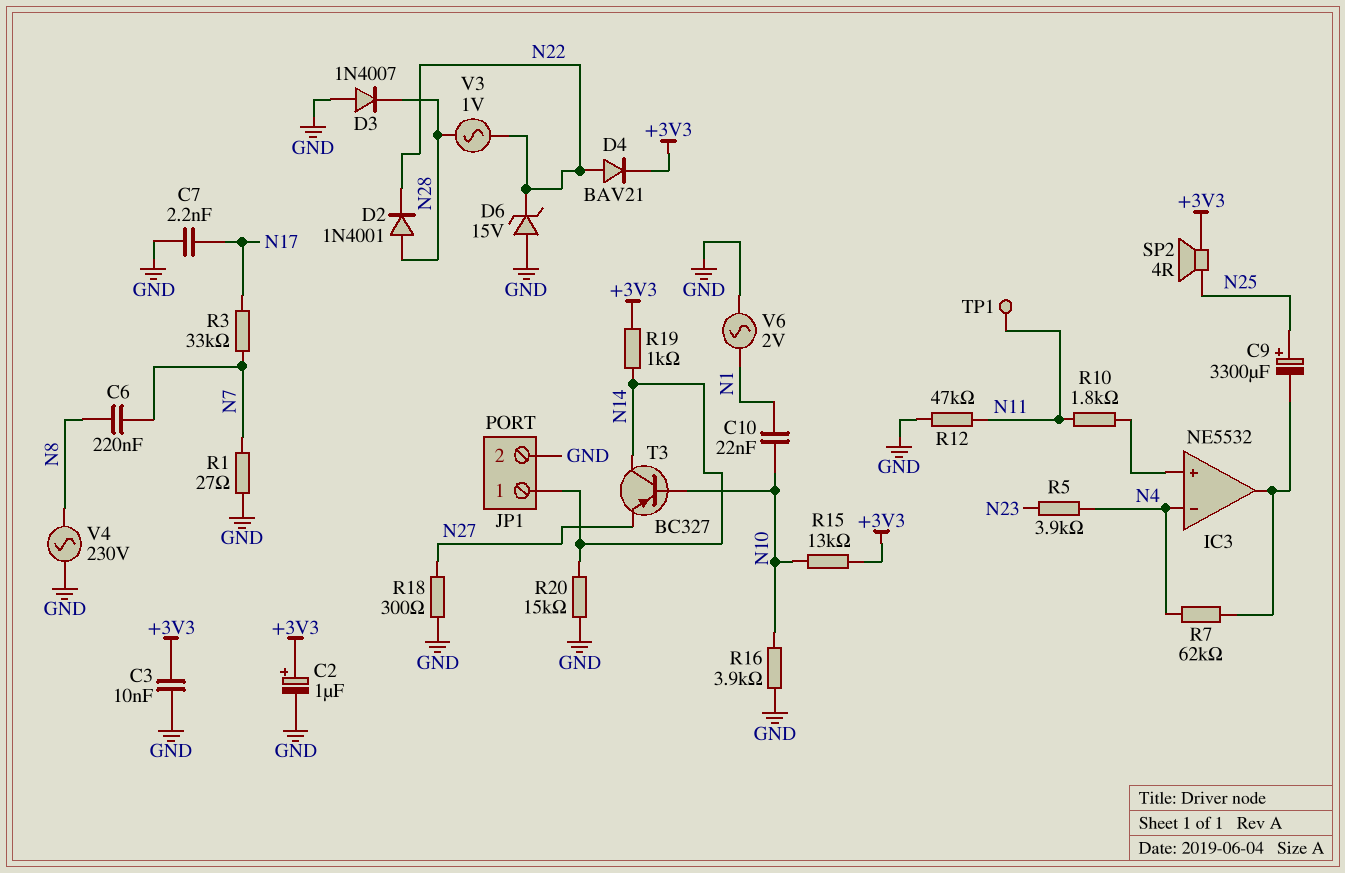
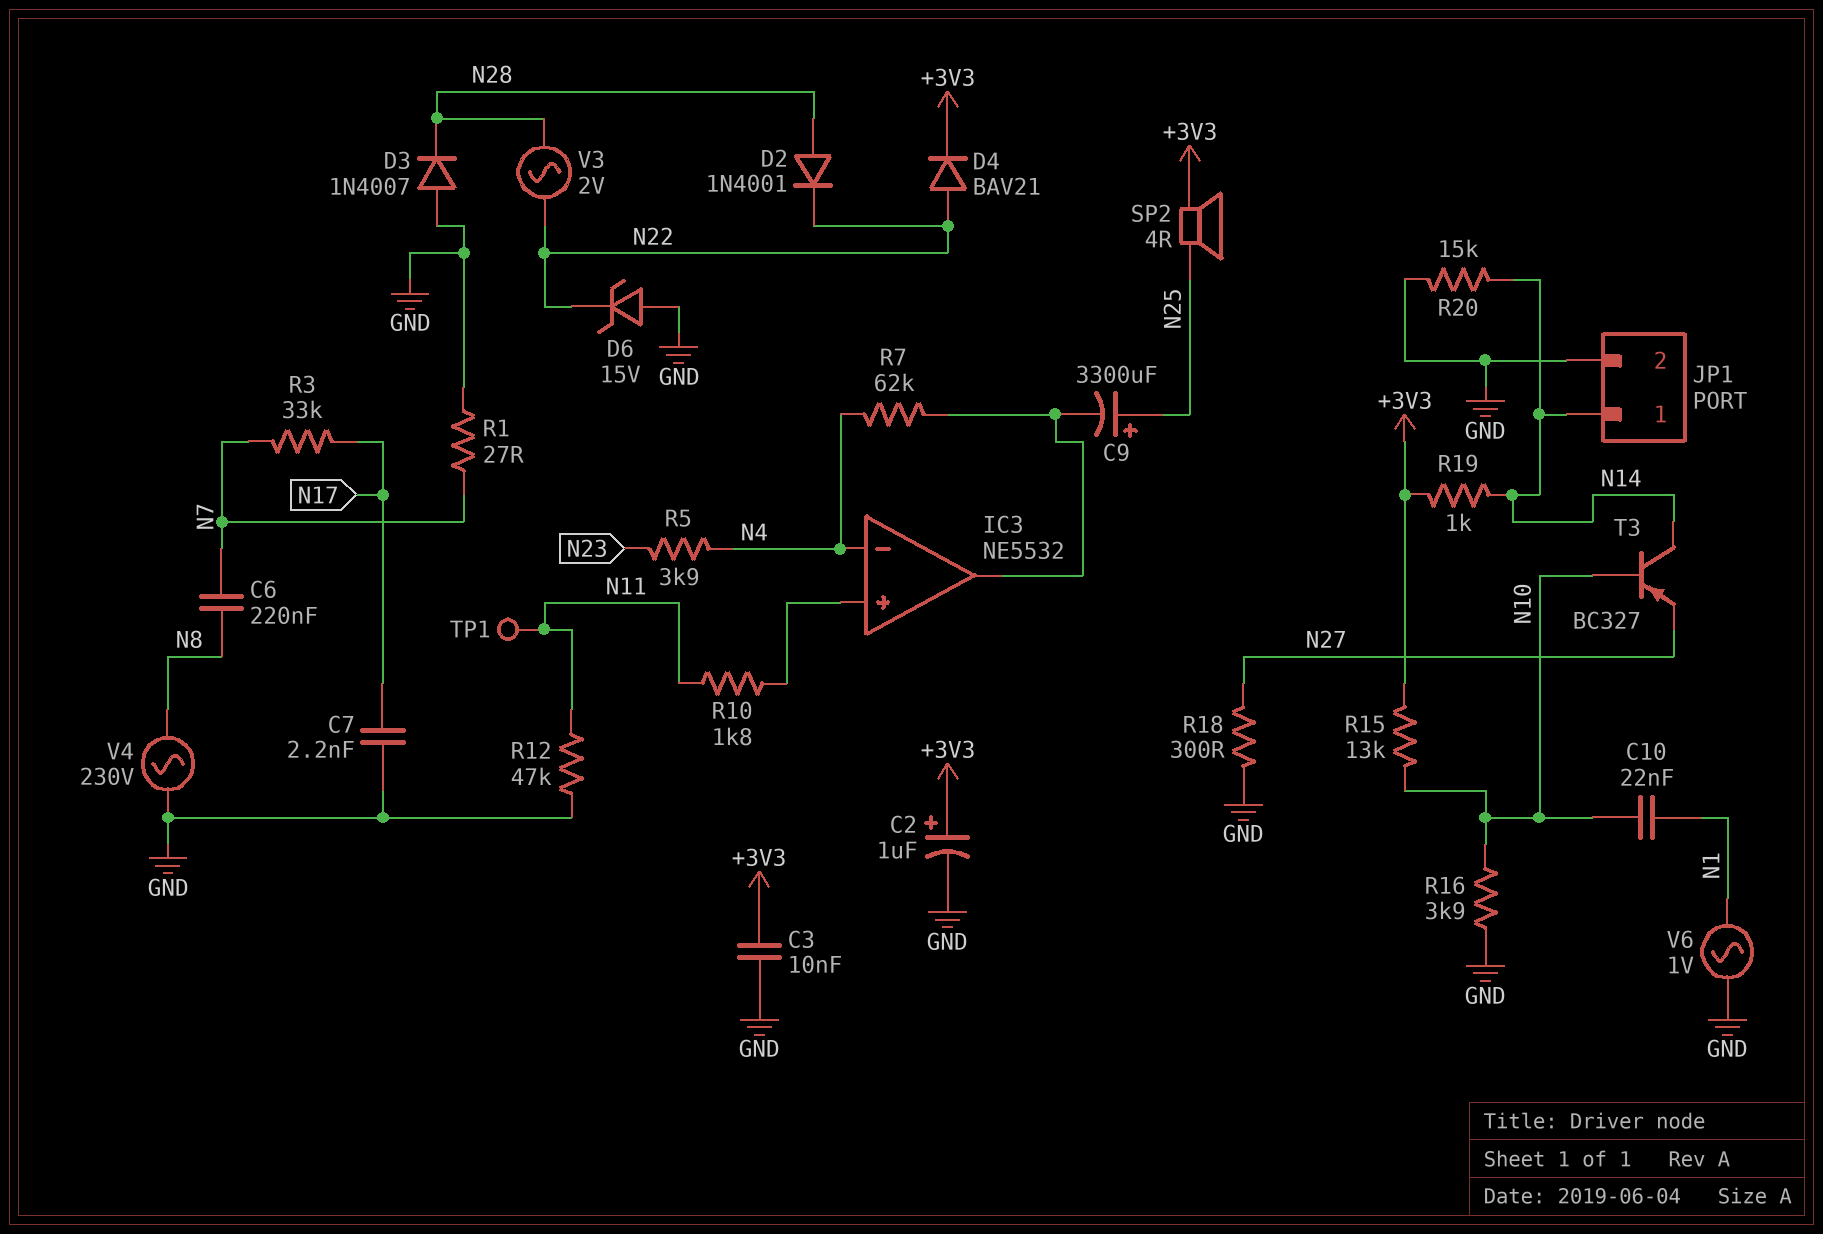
V3: AC 1V (N22, N28) -> AC 2V (N22, N28)
V6: AC 2V (GND, N1) -> AC 1V (GND, N1)

